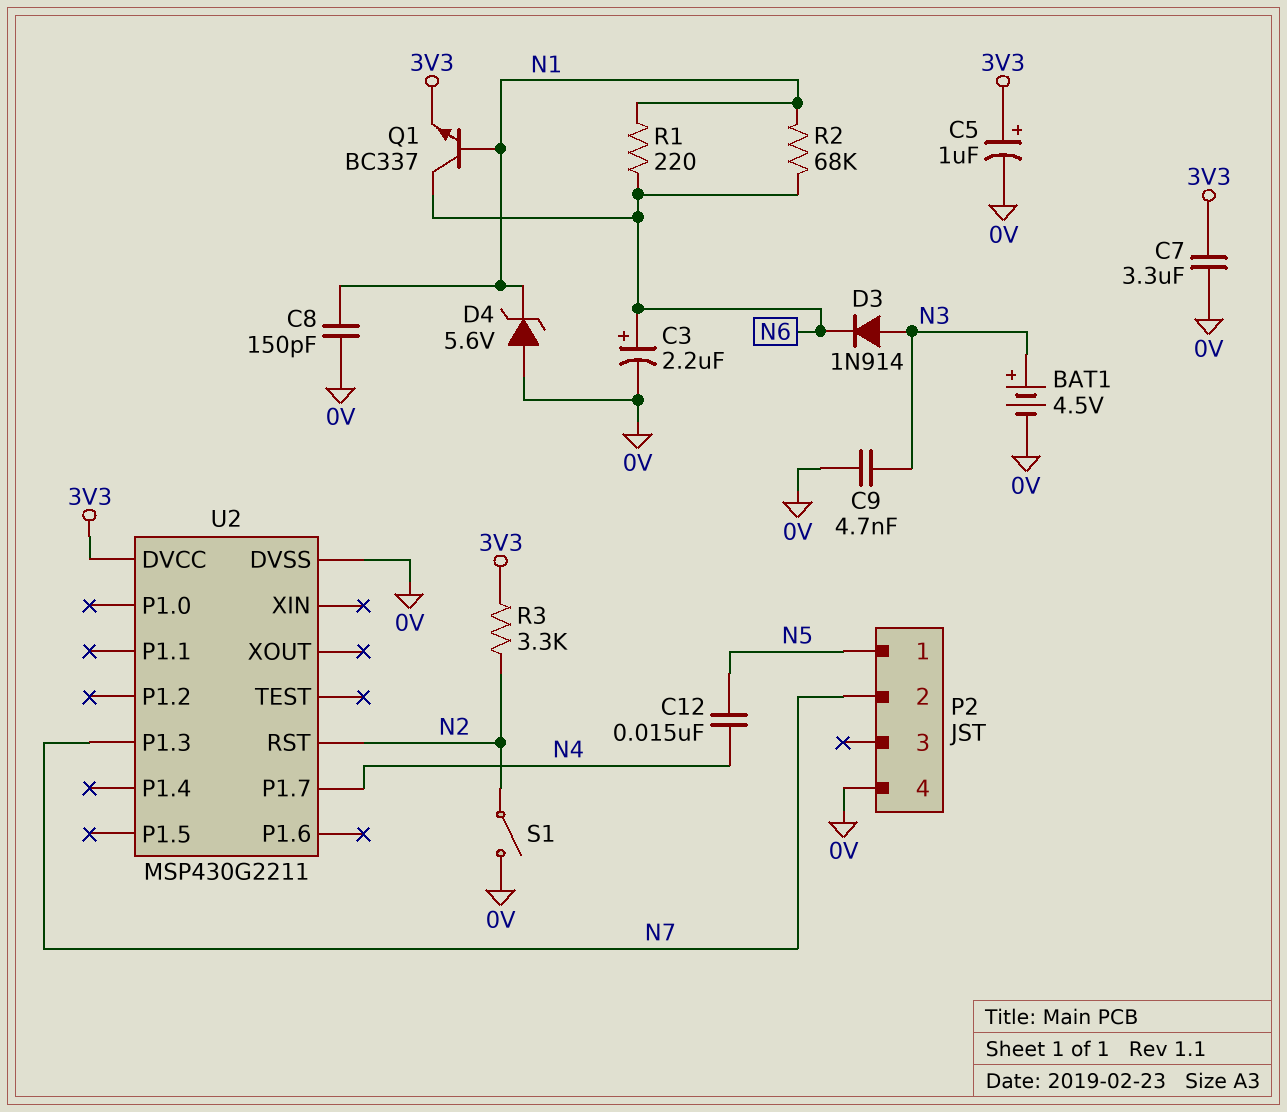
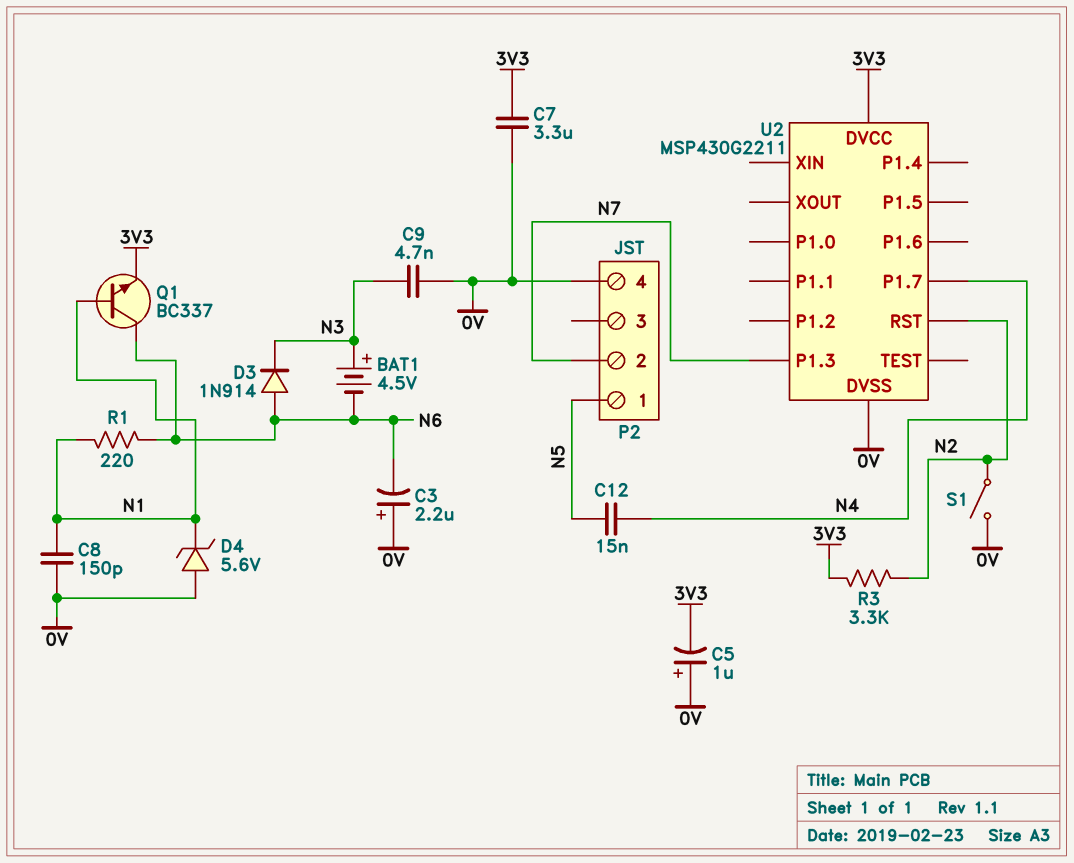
BAT1: 4.5V (plus N3, minus 0V) -> 4.5V (plus N3, minus N6)
C3: 2.2uF (plus N6, minus 0V) -> 2.2uF (plus 0V, minus N6)
C5: 1uF (plus 3V3, minus 0V) -> 1uF (plus 0V, minus 3V3)
D3: diode 1N914 (A N3, K N6) -> diode 1N914 (A N6, K N3)
R2: 68k (N1, N6) -> none

